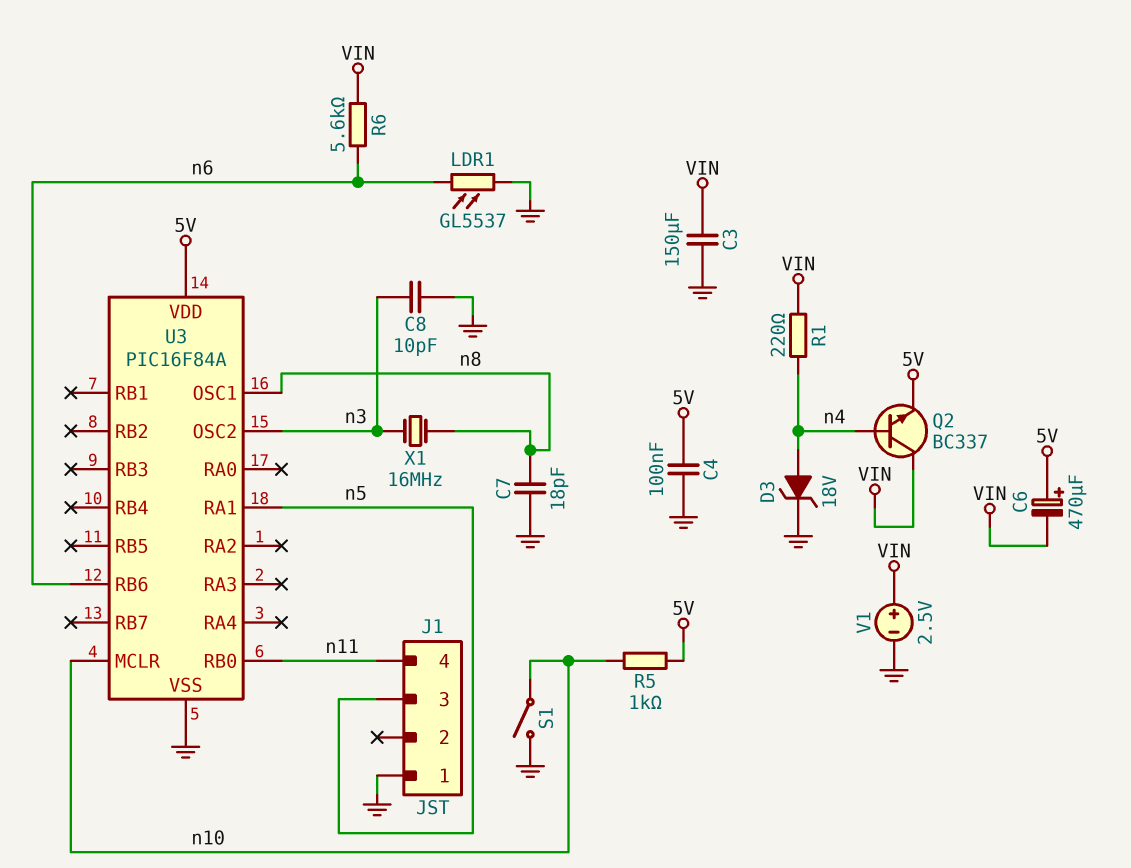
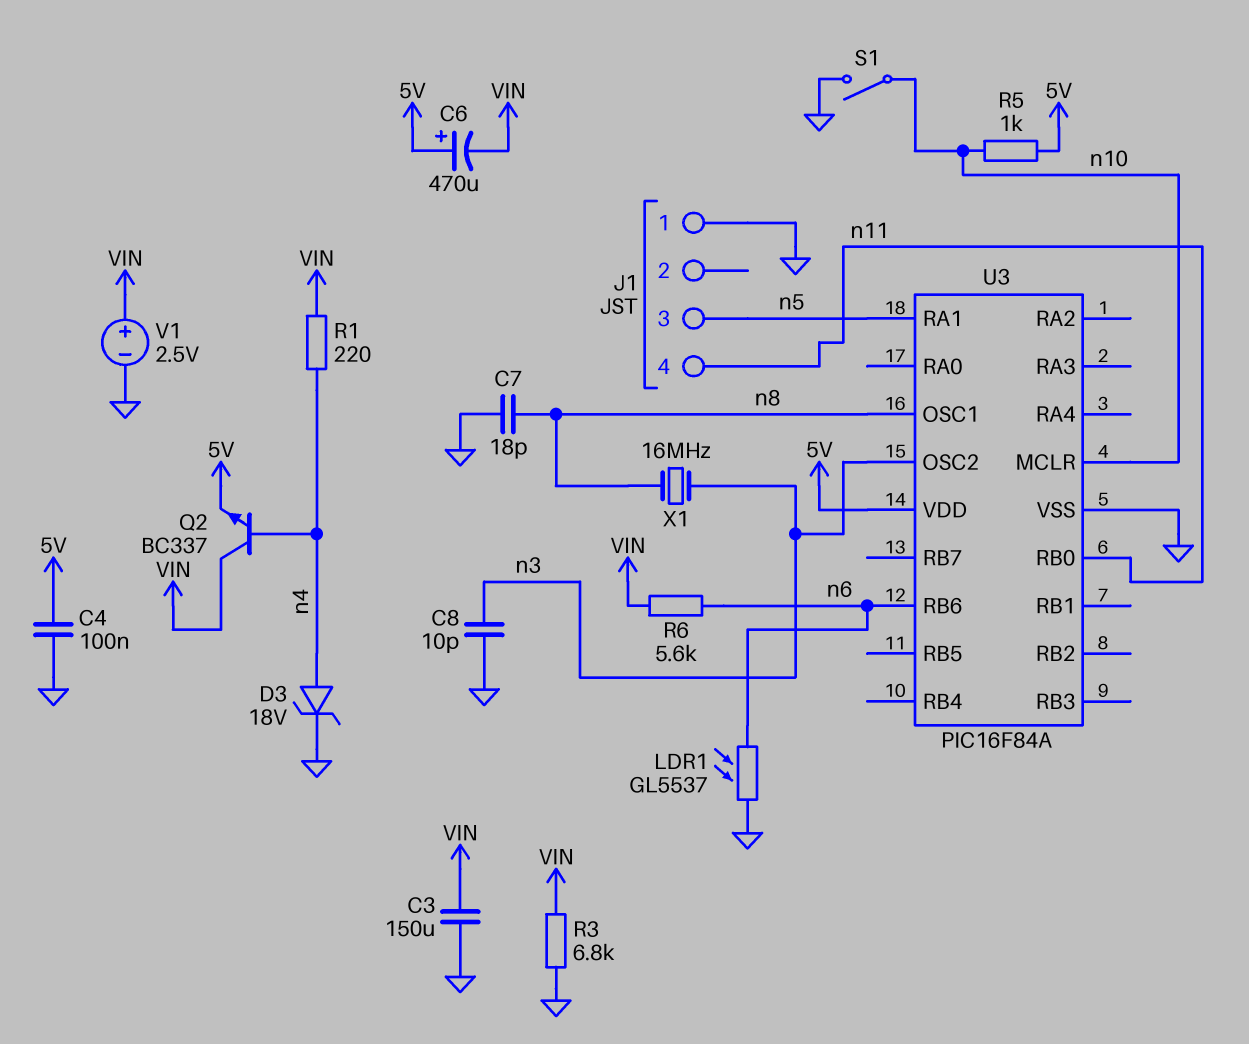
R3: none -> 6.8k (GND, VIN)

